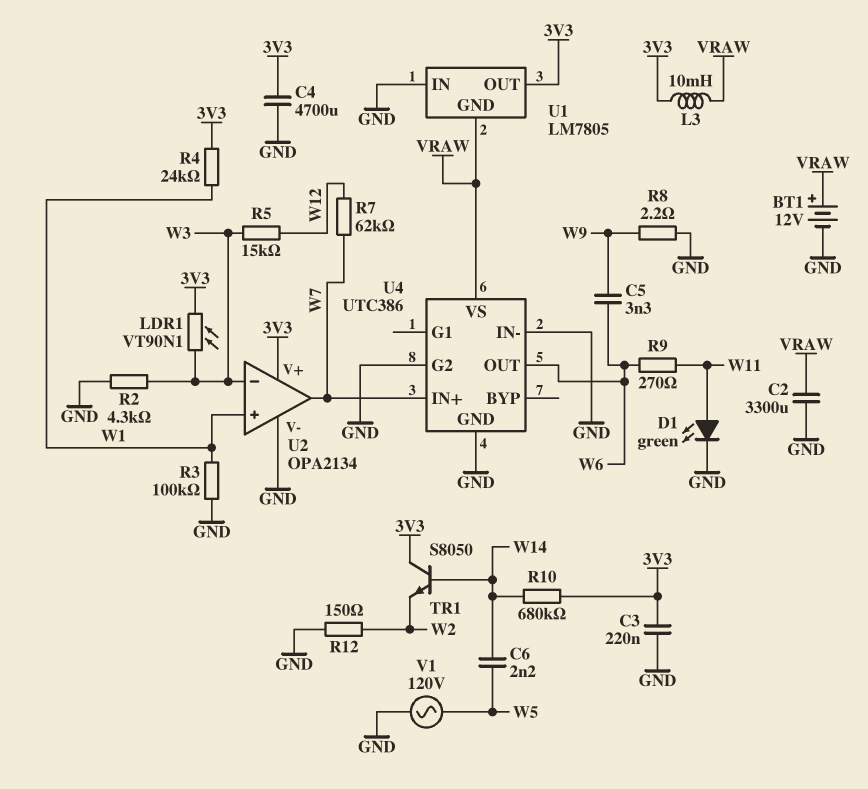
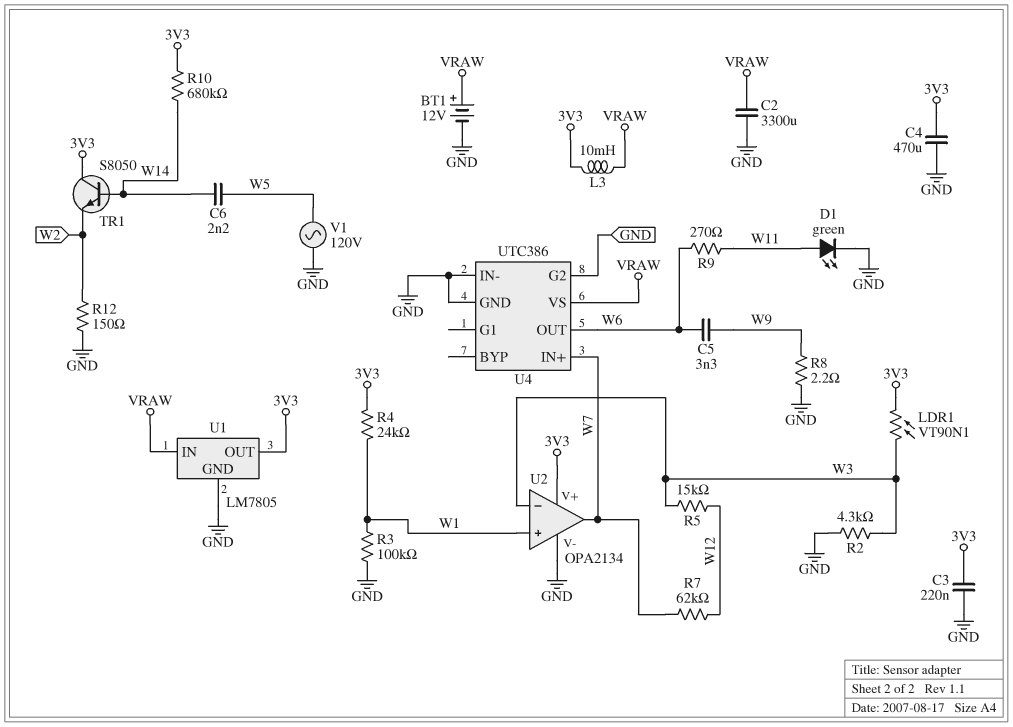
C4: 4700uF (3V3, GND) -> 470uF (3V3, GND)
U1 pin GND: VRAW -> GND
U1 pin IN: GND -> VRAW

